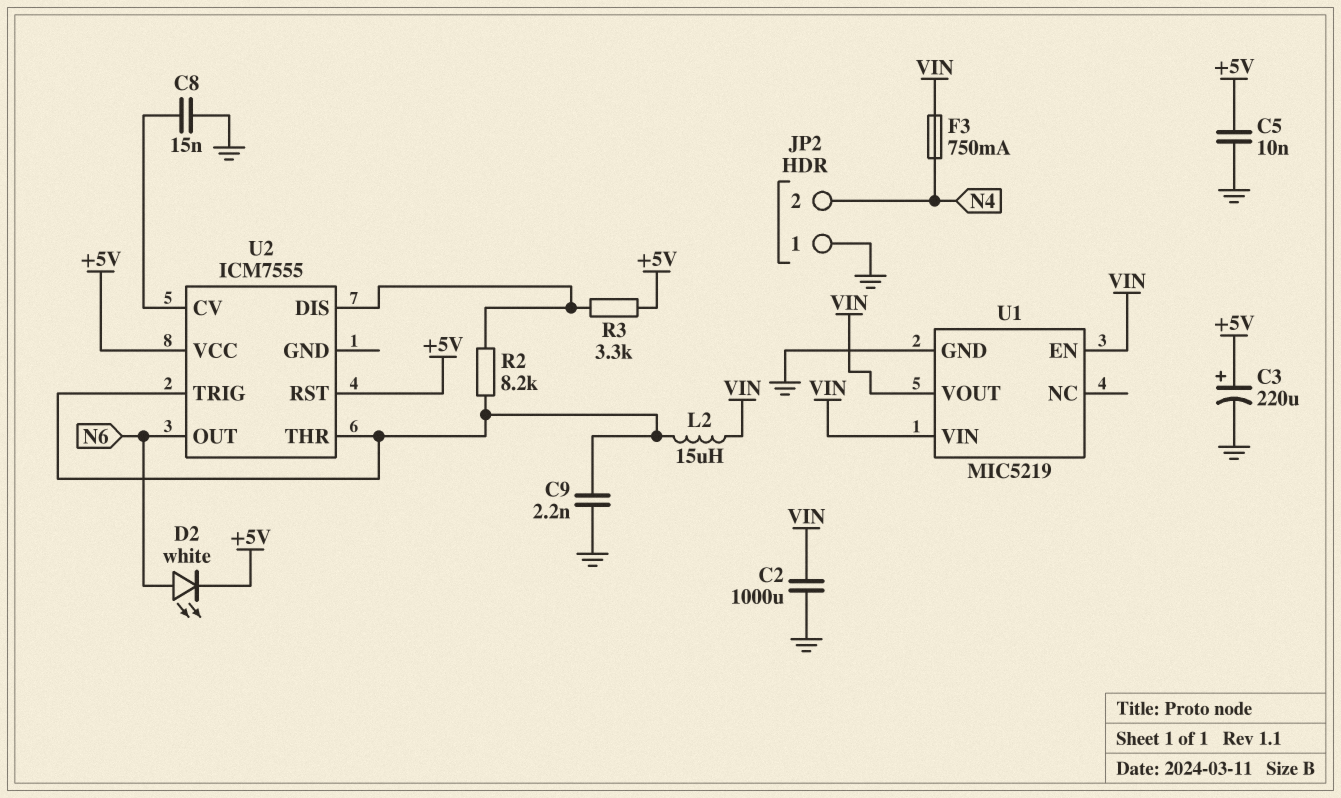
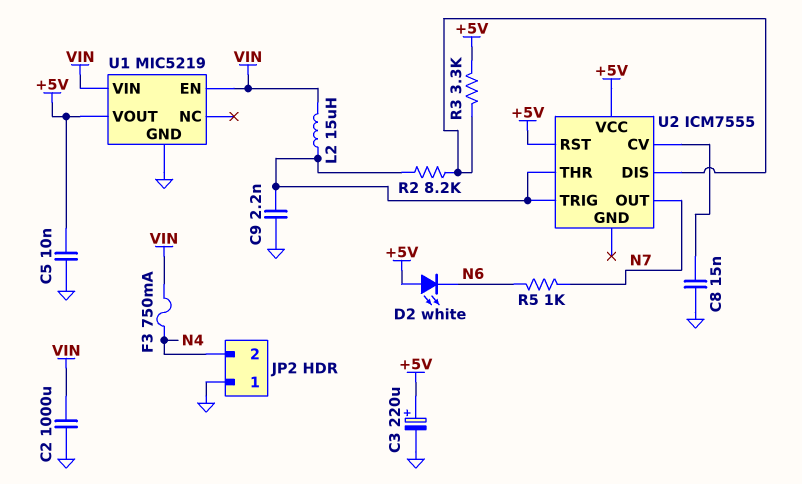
D2: LED white (A N6, K +5V) -> LED white (A +5V, K N6)
R5: none -> 1k (N6, N7)
U1 pin VOUT: VIN -> +5V
U2 pin OUT: N6 -> N7

